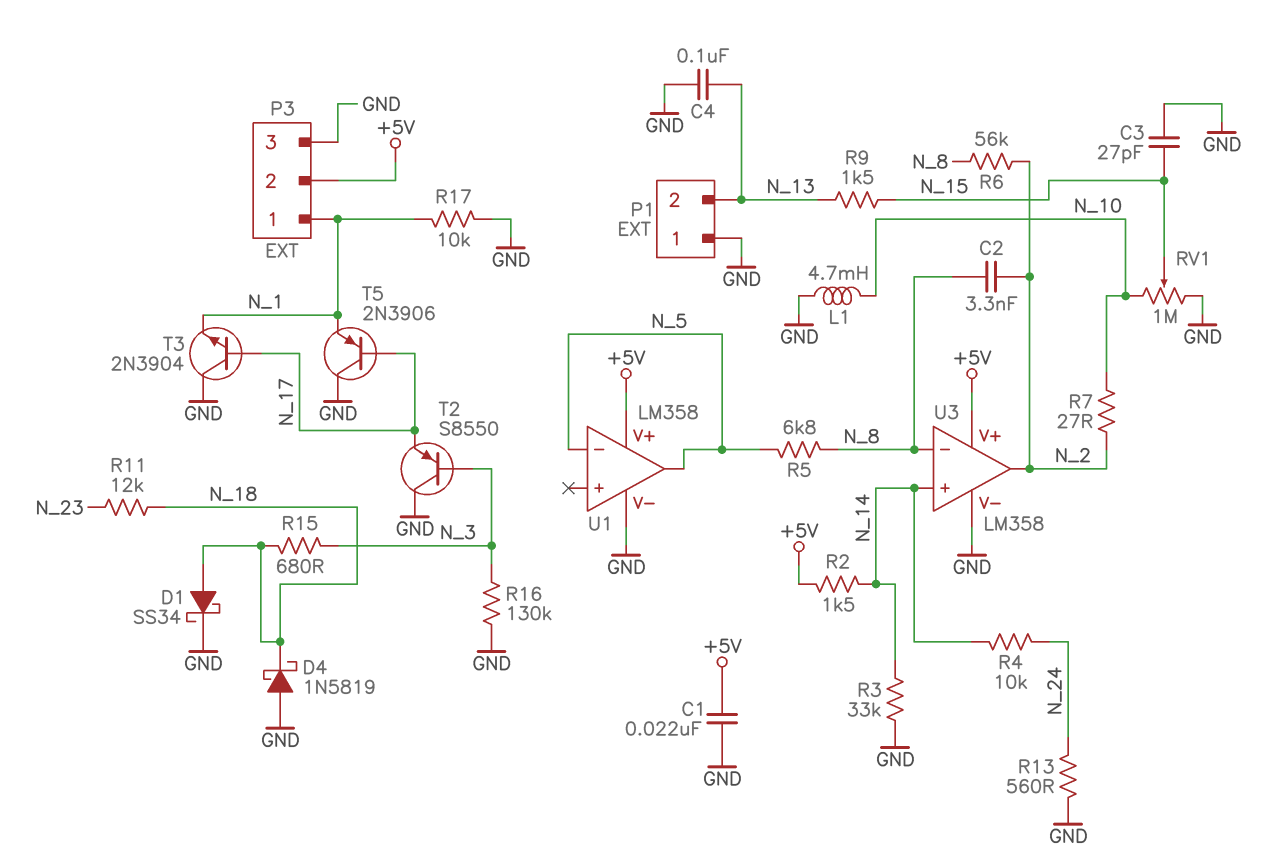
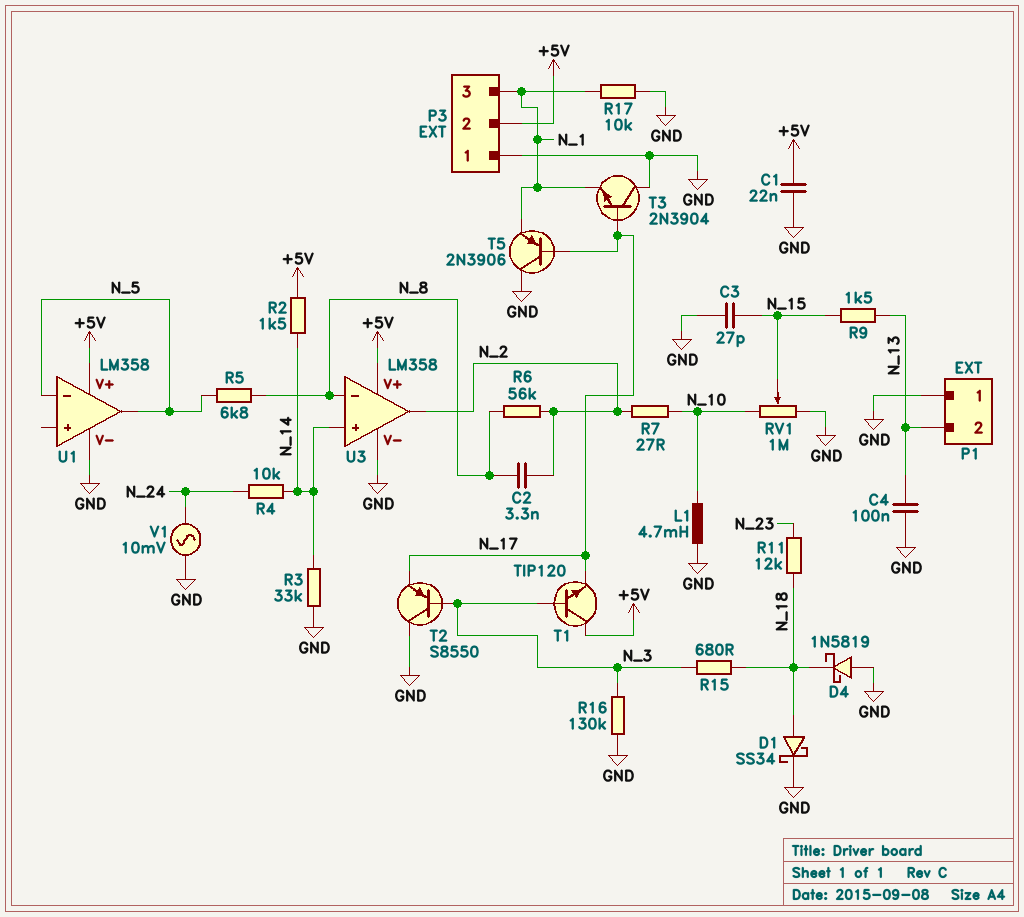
P3 pin 1: N_1 -> GND
P3 pin 3: GND -> N_1
R13: 560 (GND, N_24) -> none
T1: none -> NPN TIP120 (B N_3, C +5V, E N_17)
V1: none -> AC 10mV (GND, N_24)

